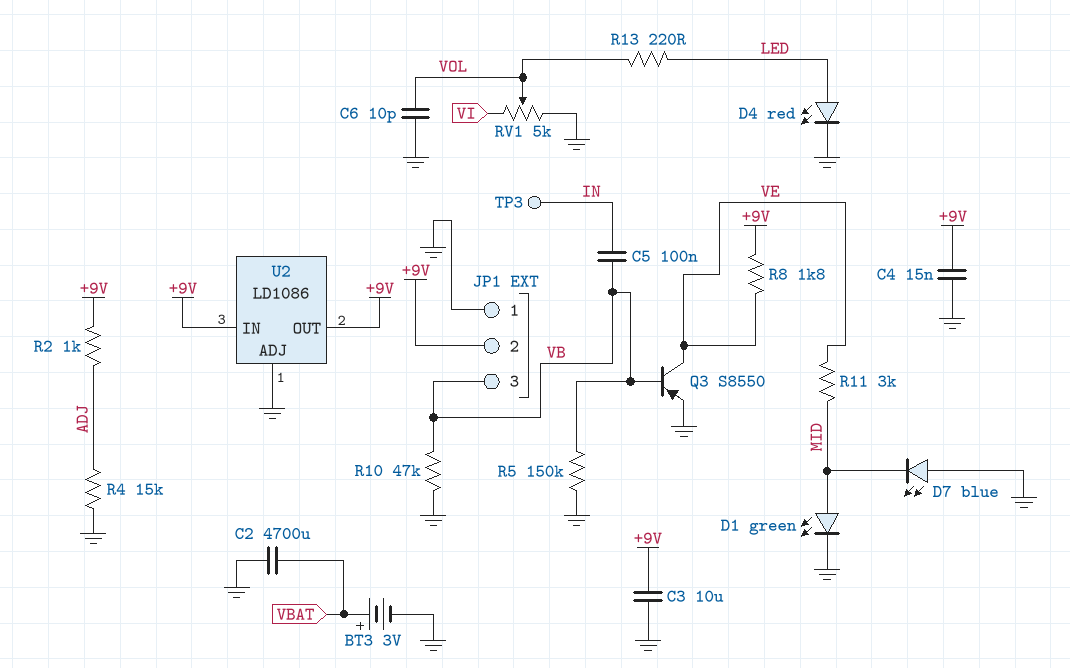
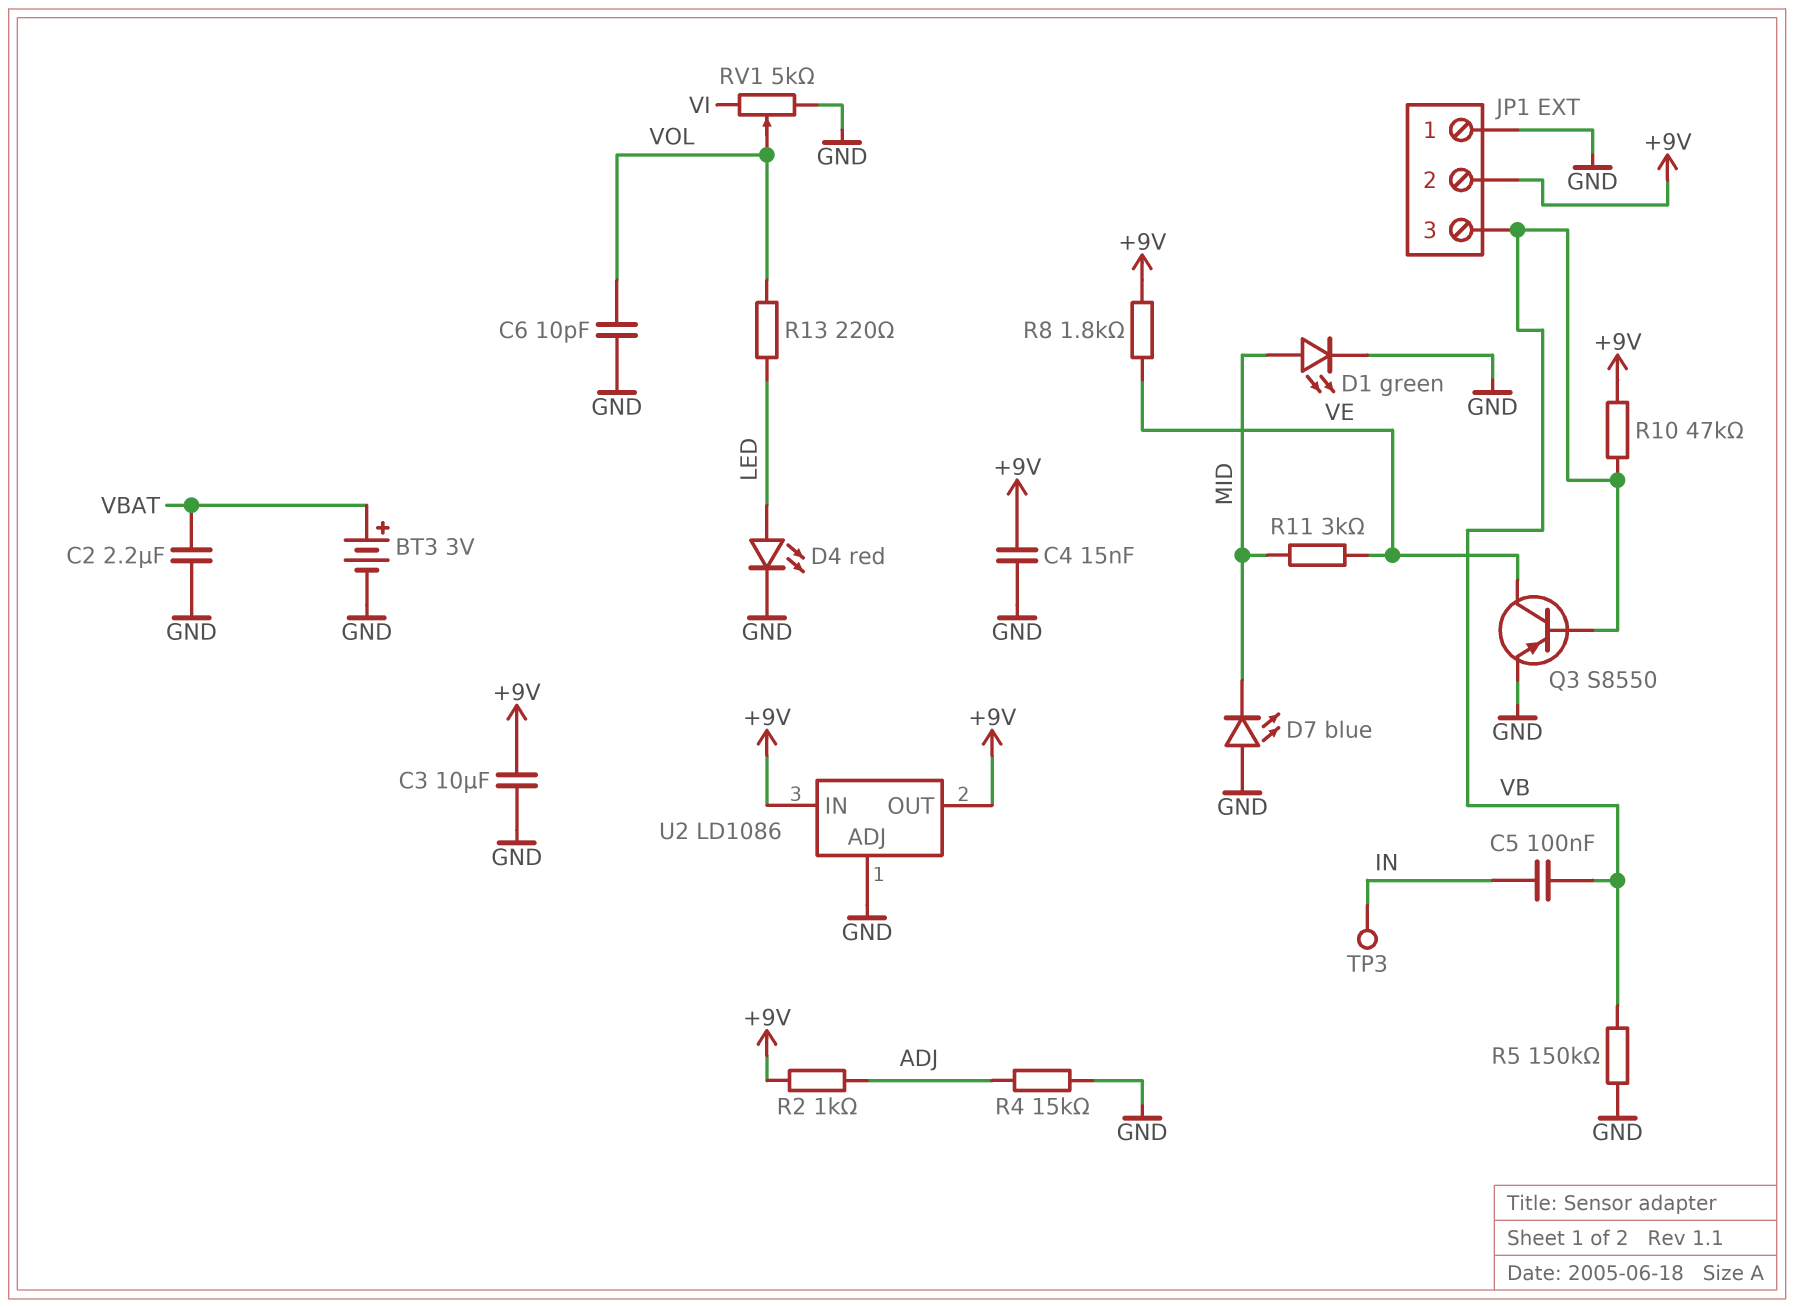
C2: 4700uF (GND, VBAT) -> 2.2uF (GND, VBAT)
R10: 47k (GND, VB) -> 47k (+9V, VB)

